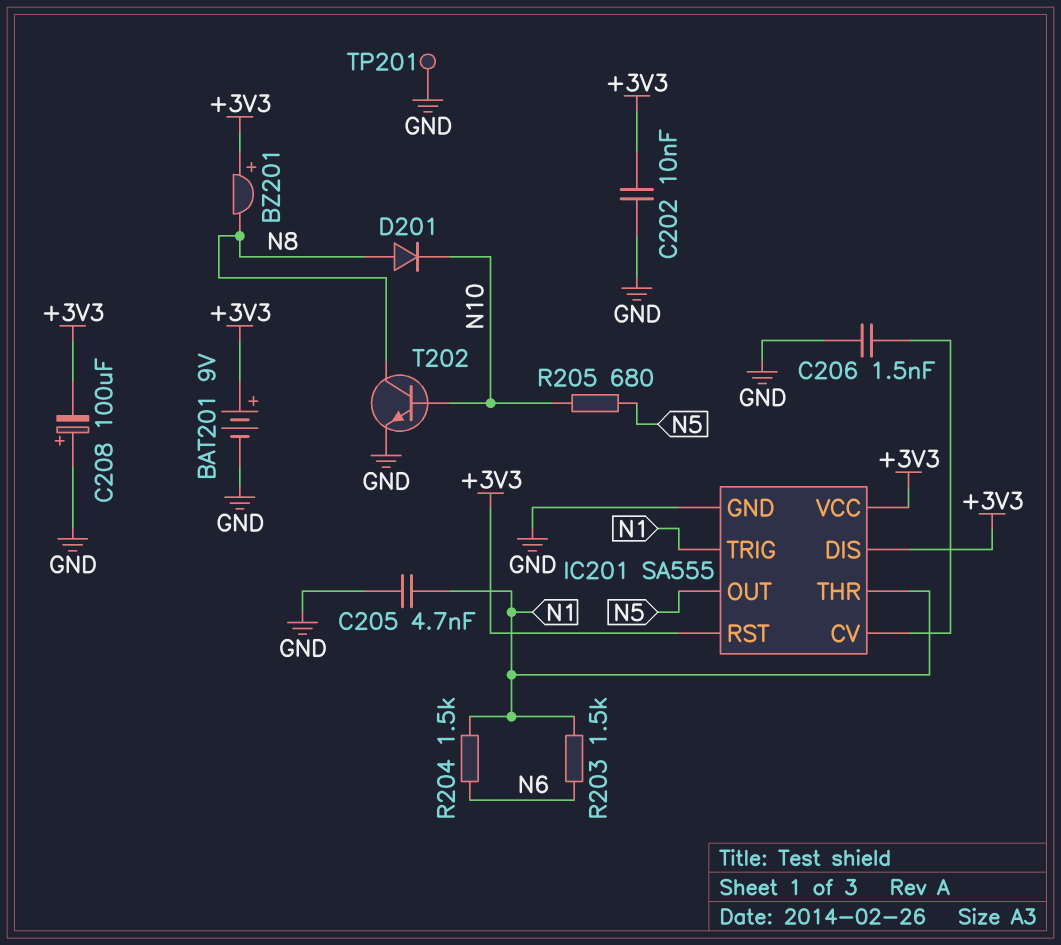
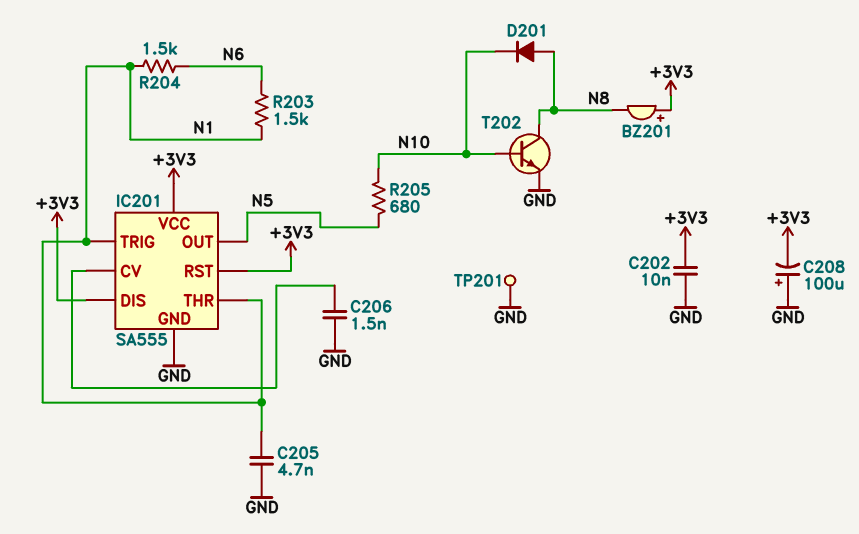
BAT201: 9V (plus +3V3, minus GND) -> none

